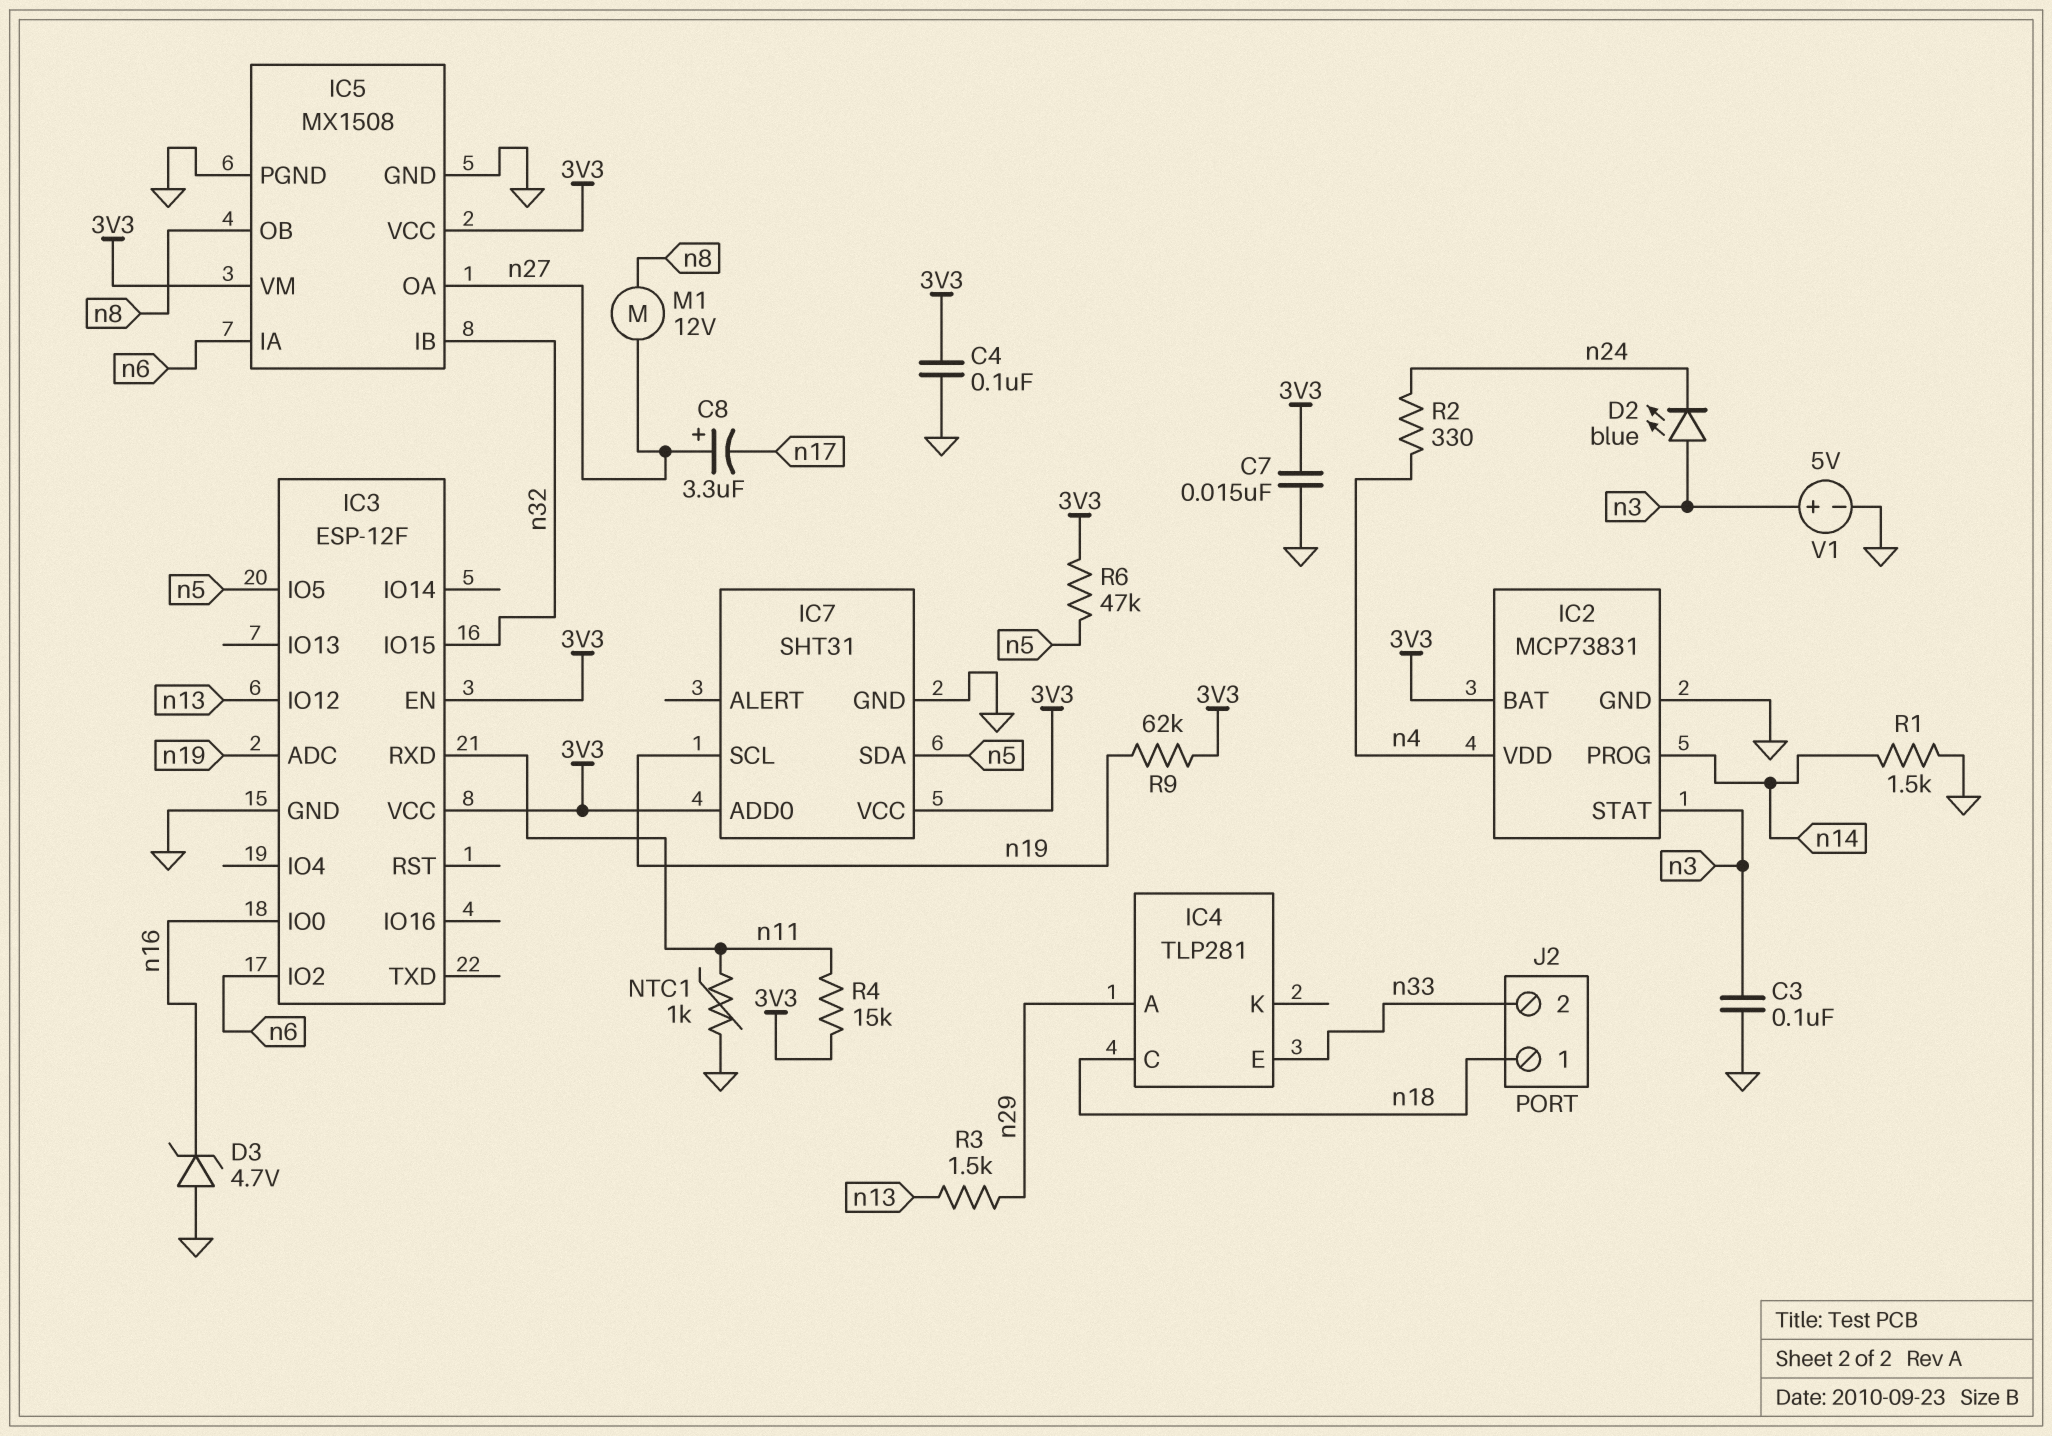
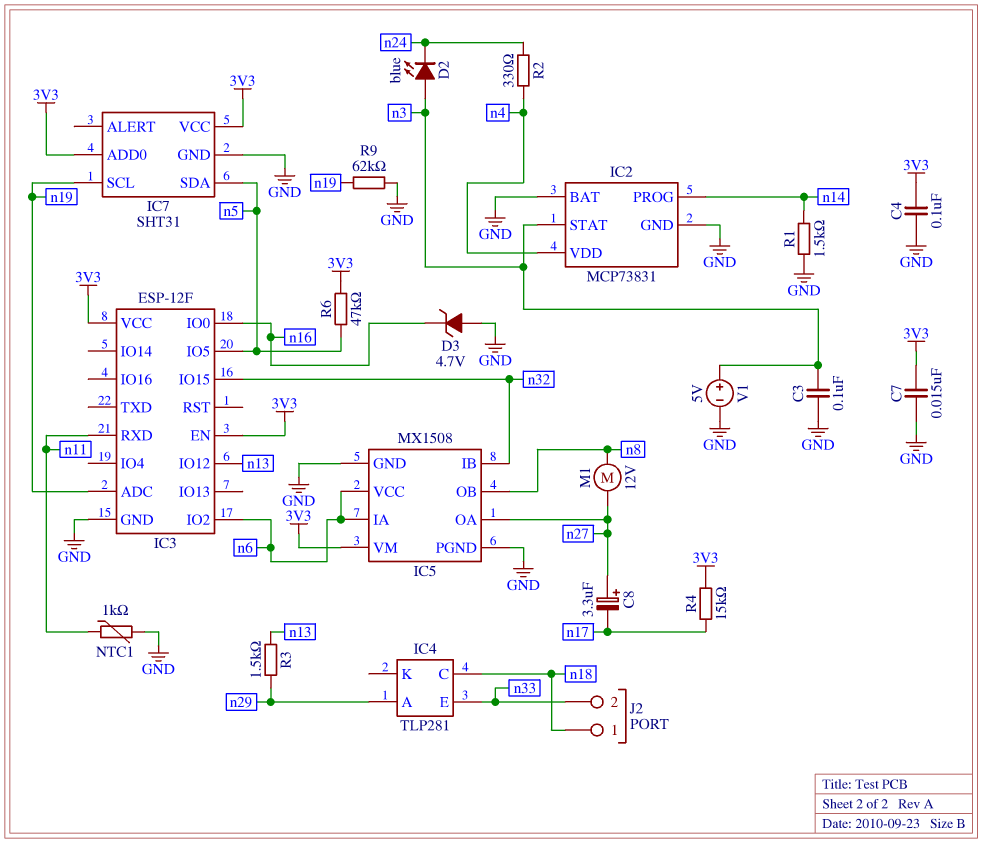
IC2 pin BAT: 3V3 -> GND
IC5 pin VCC: 3V3 -> n6
R4: 15k (3V3, n11) -> 15k (3V3, n17)
R9: 62k (3V3, n19) -> 62k (GND, n19)

